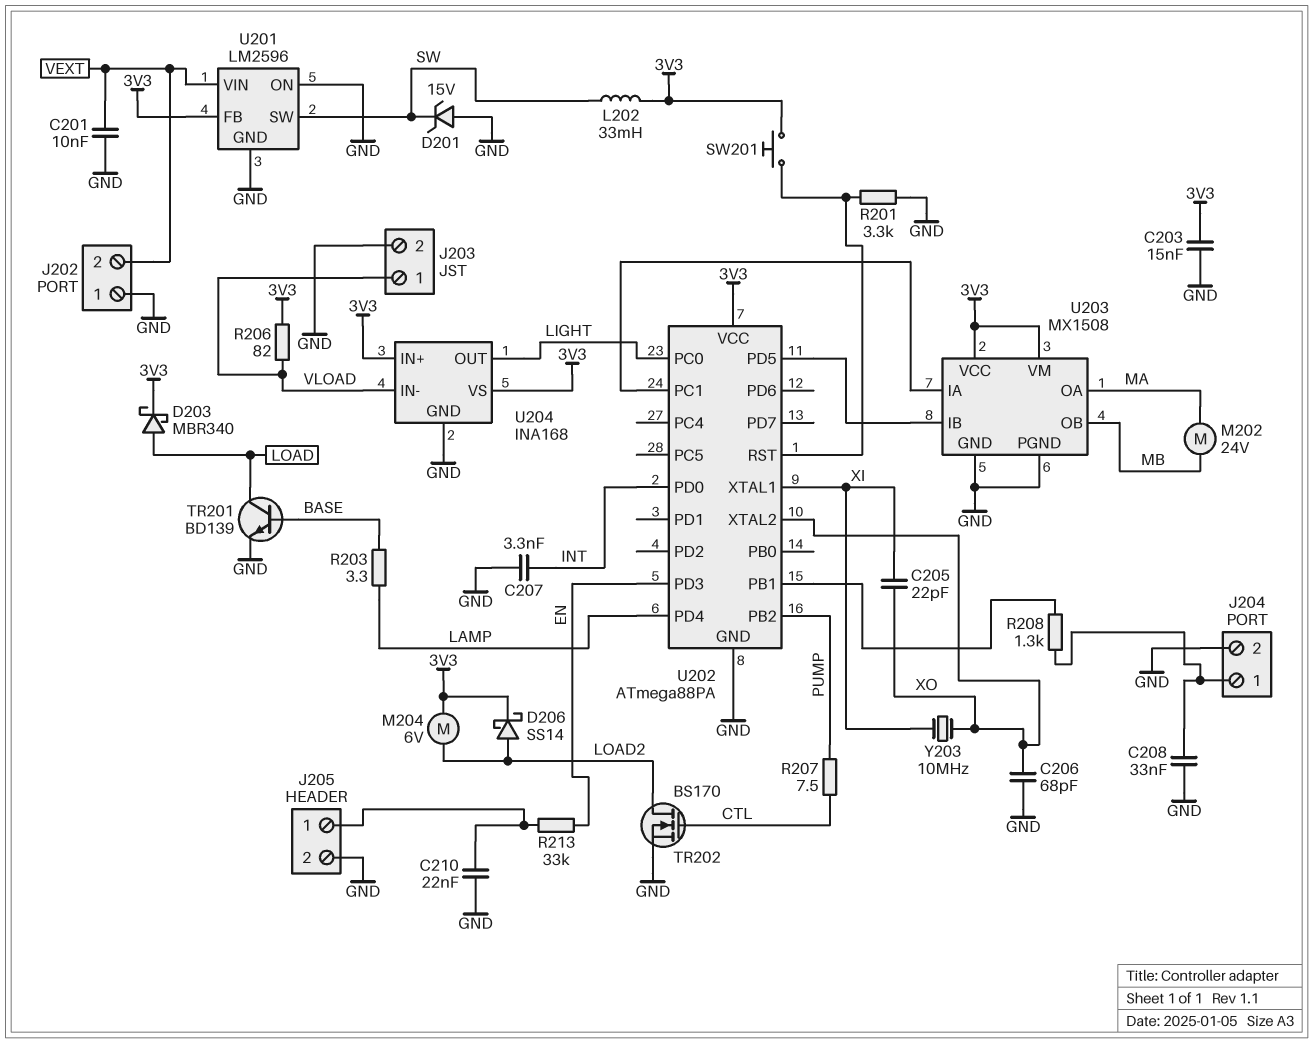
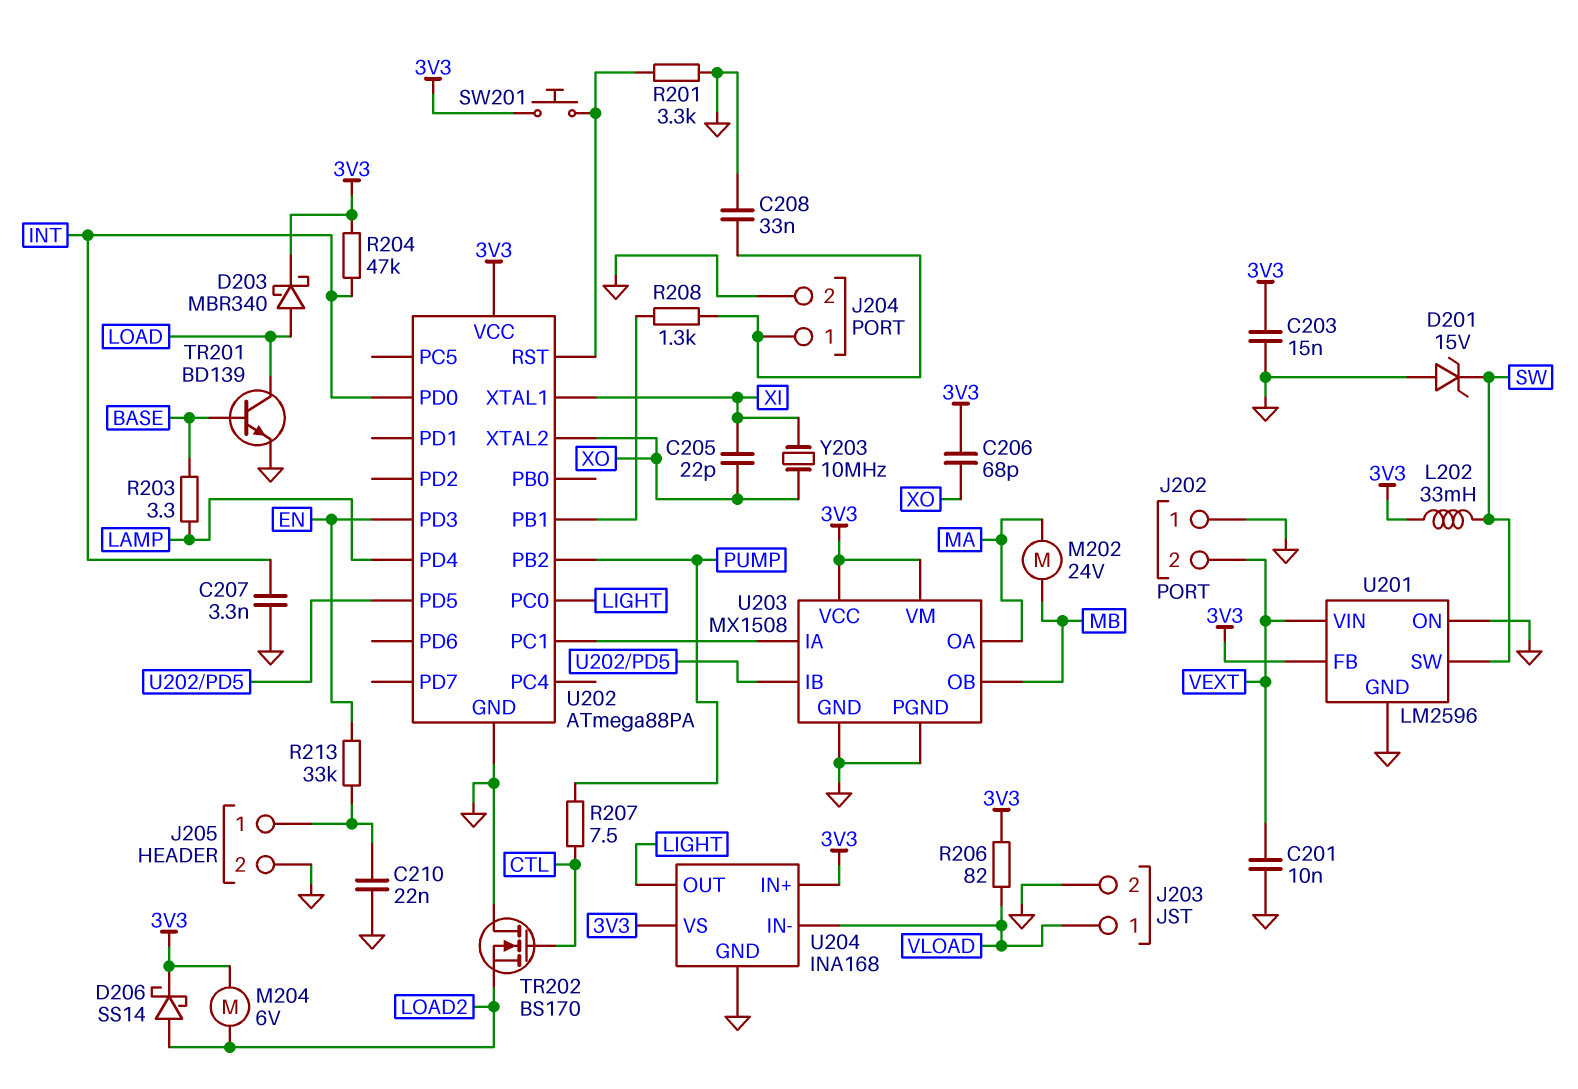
C206: 68pF (GND, XO) -> 68pF (3V3, XO)
R204: none -> 47k (3V3, INT)
TR202: NMOS BS170 (G CTL, D LOAD2, S GND) -> NMOS BS170 (G CTL, D GND, S LOAD2)

